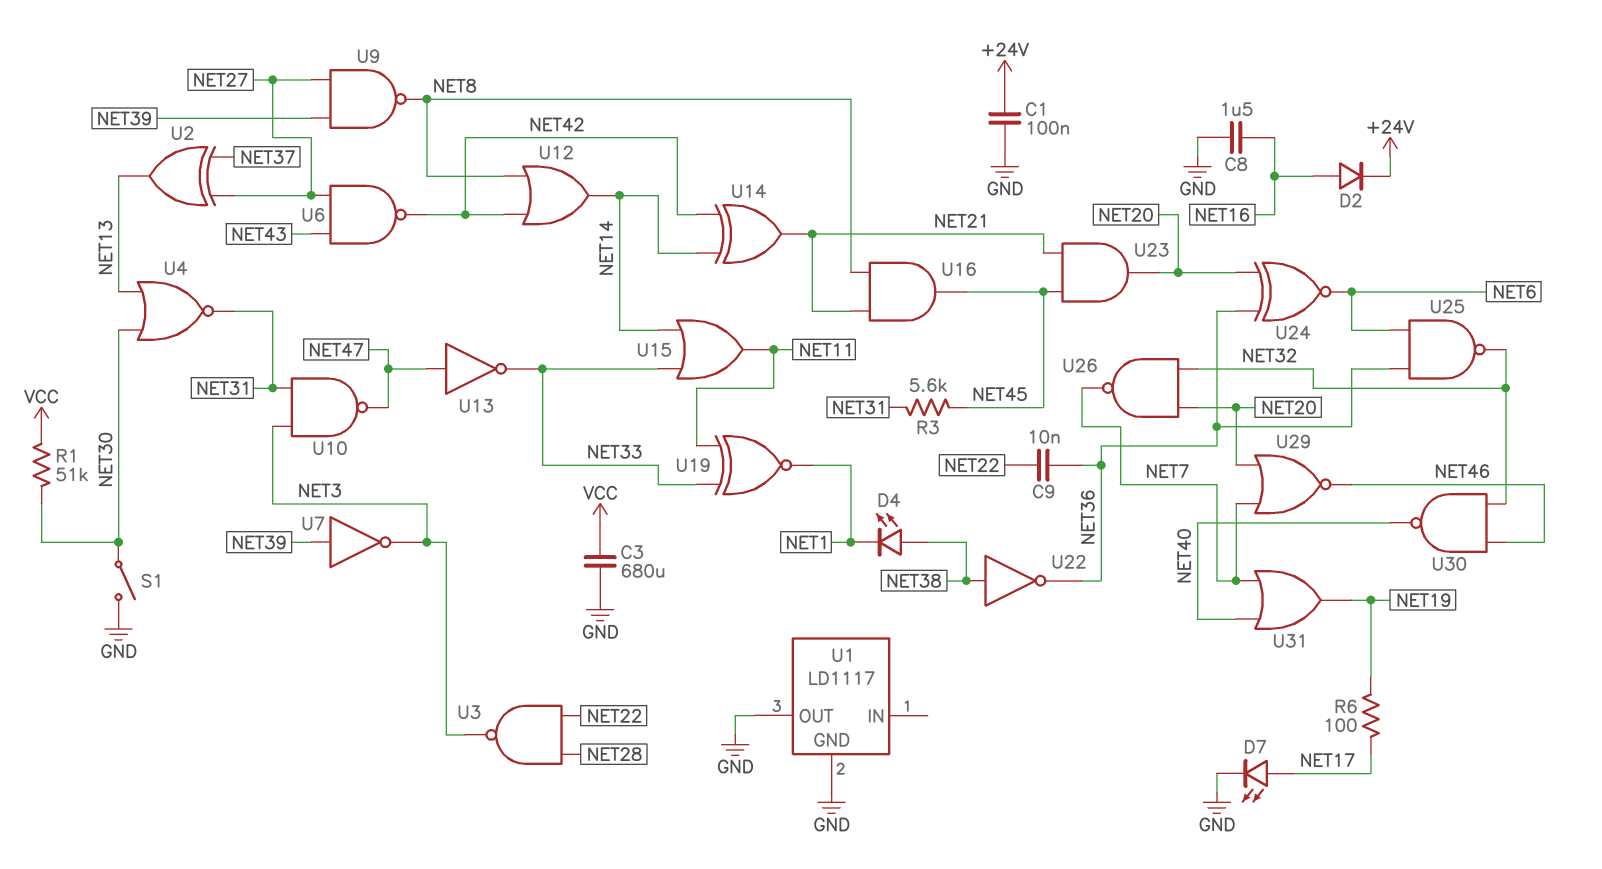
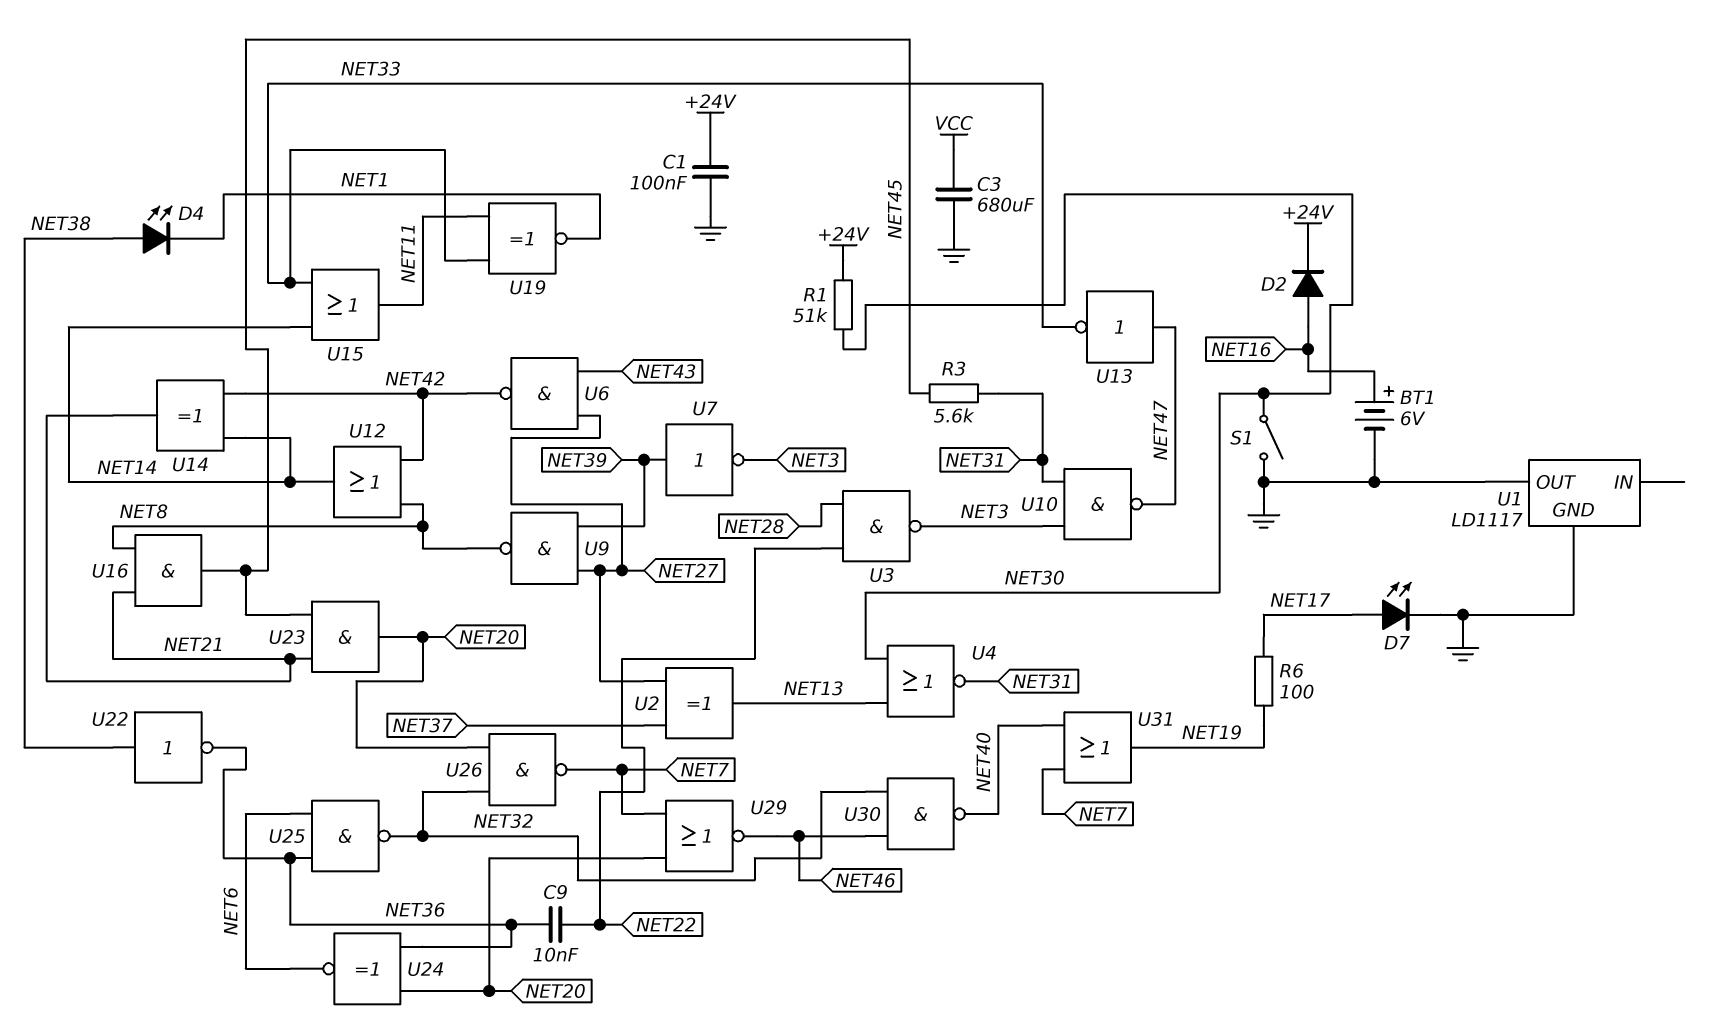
BT1: none -> 6V (plus NET16, minus GND)
C8: 1.5uF (GND, NET16) -> none
R1: 51k (NET30, VCC) -> 51k (+24V, NET30)

